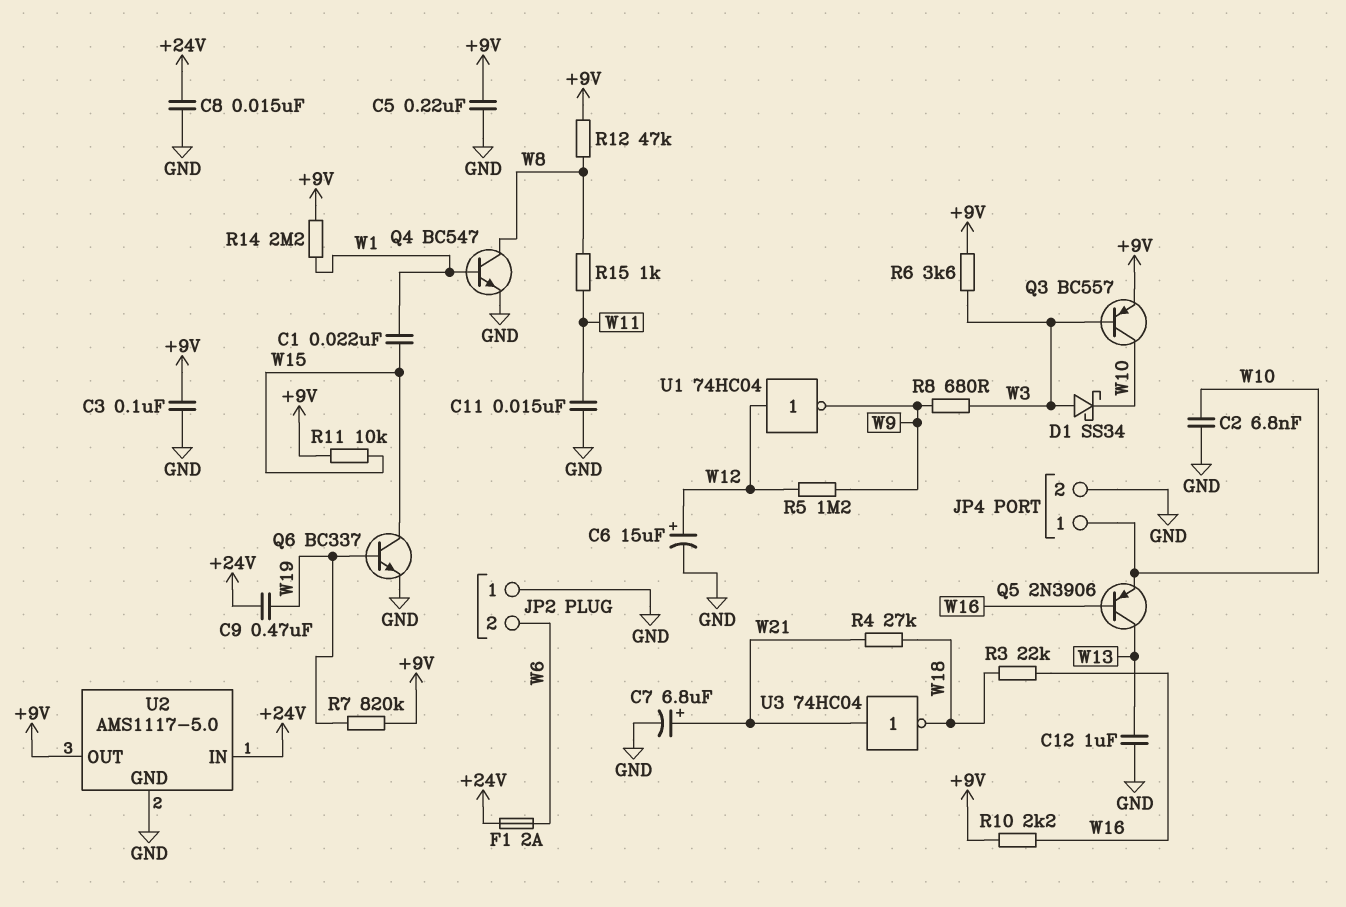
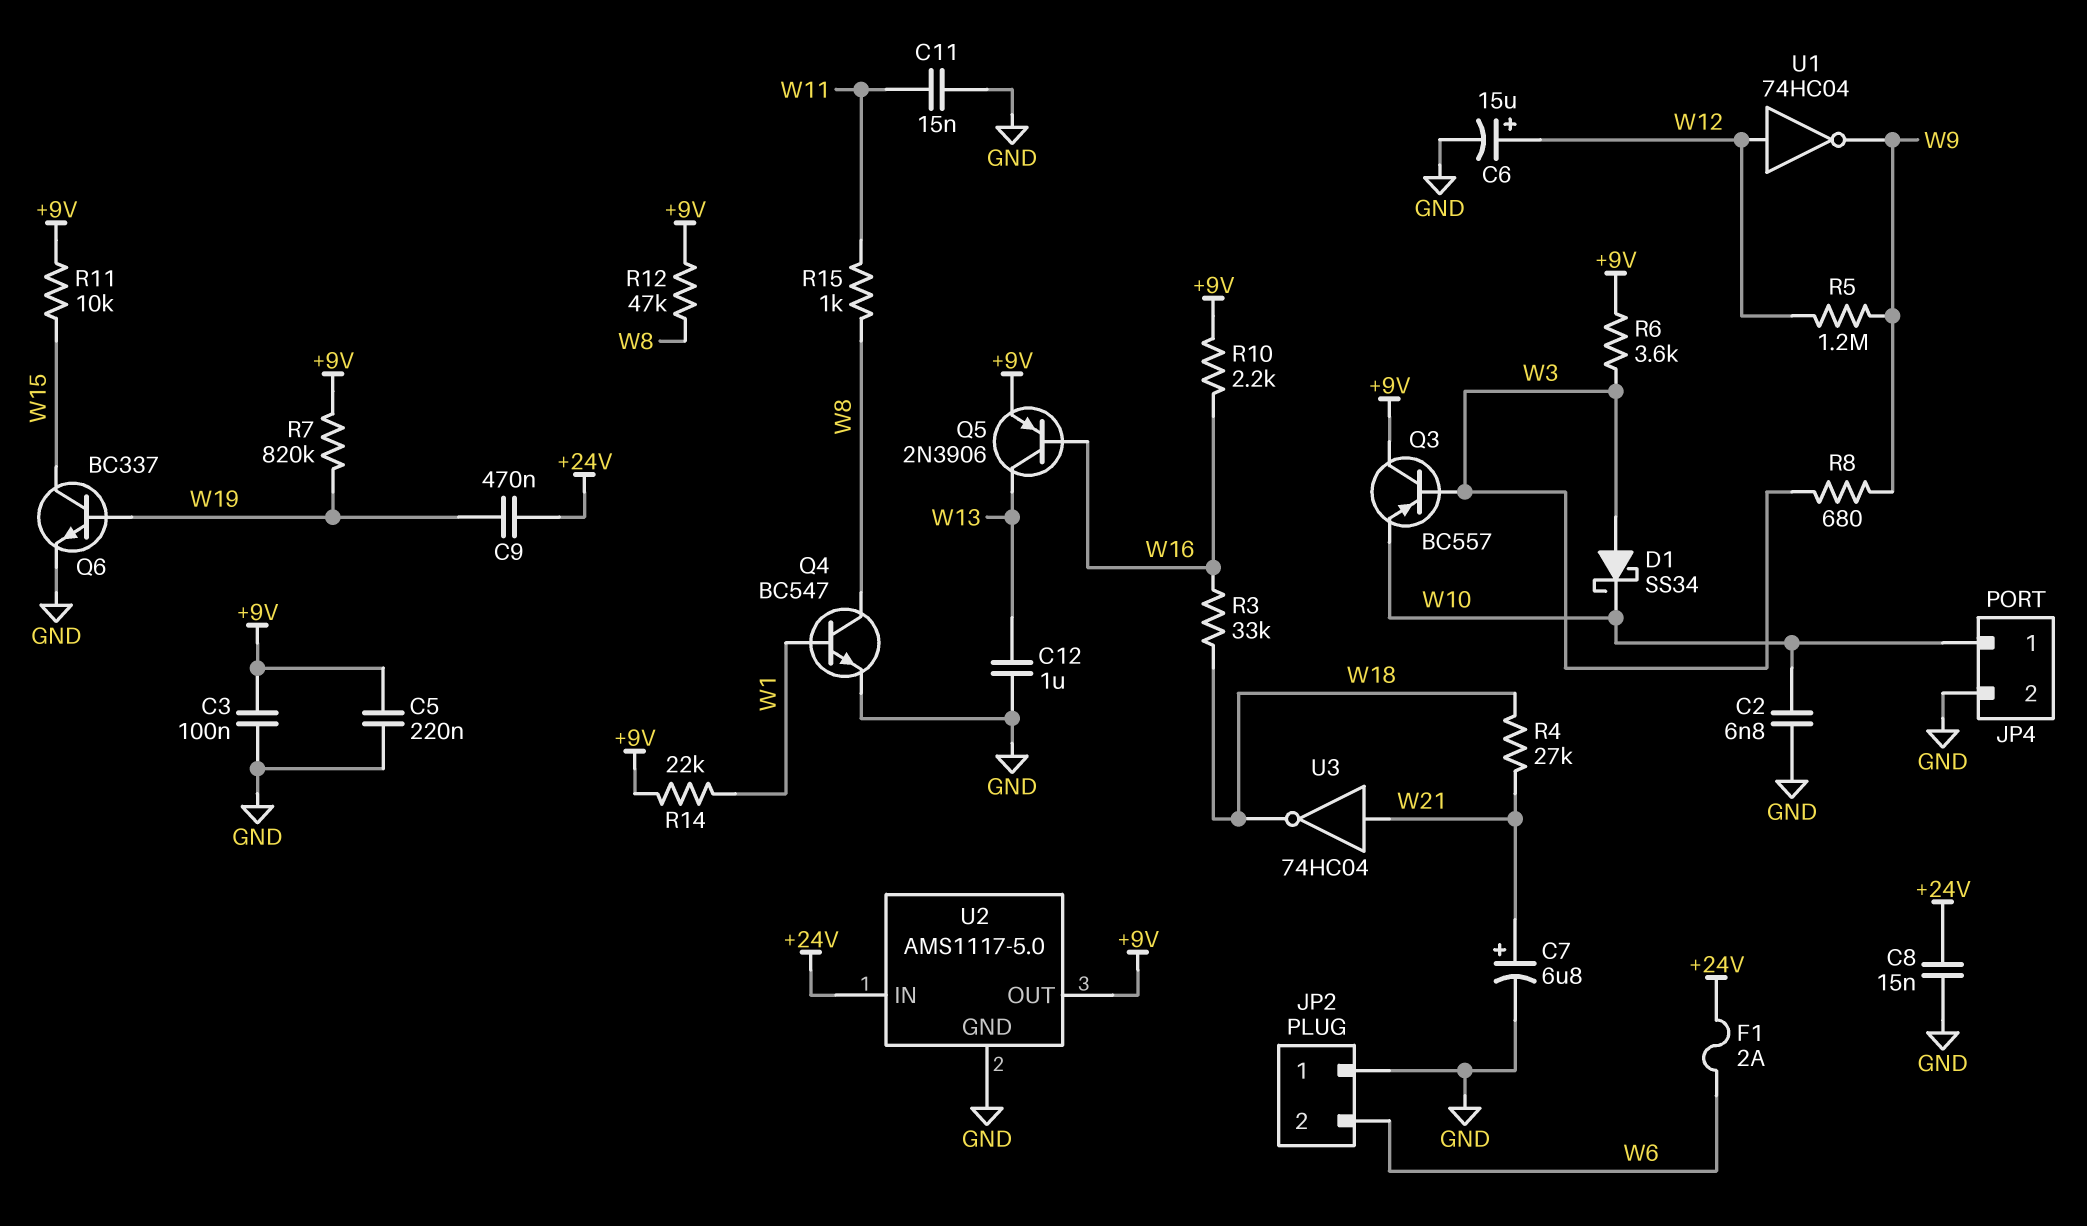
C1: 22nF (W1, W15) -> none
Q3: PNP BC557 (B W3, C W10, E +9V) -> PNP BC557 (B W3, C +9V, E W10)
Q5: PNP 2N3906 (B W16, C W13, E W10) -> PNP 2N3906 (B W16, C W13, E +9V)
R3: 22k (W16, W18) -> 33k (W16, W18)
R14: 2.2M (+9V, W1) -> 22k (+9V, W1)

